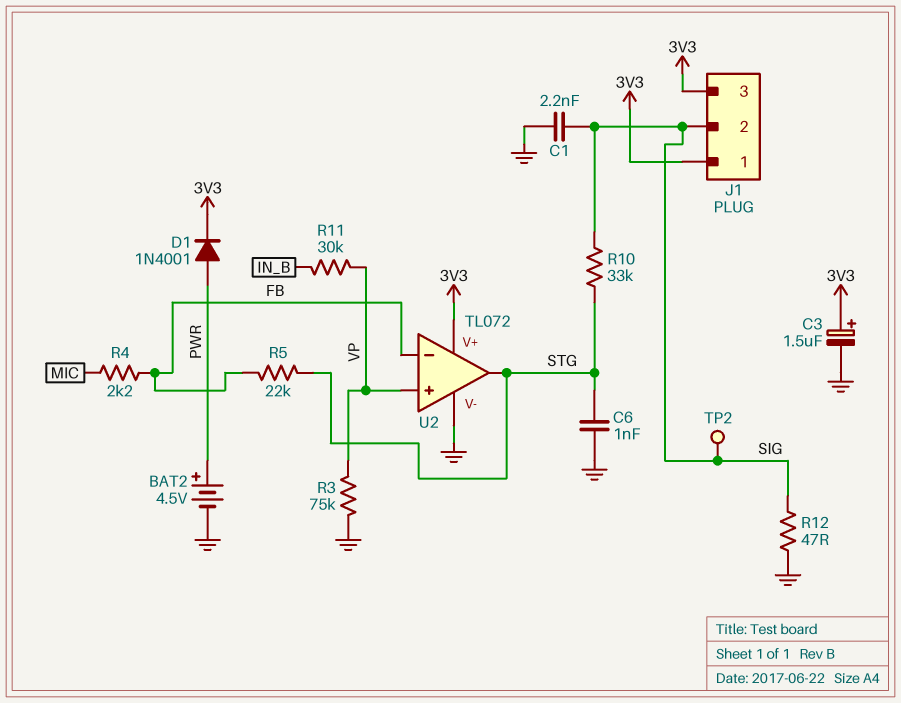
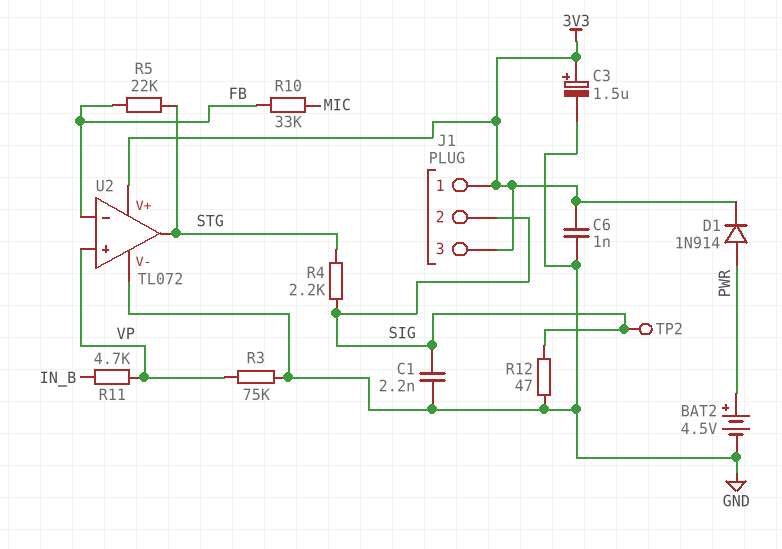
C6: 1nF (GND, STG) -> 1nF (3V3, GND)
D1: diode 1N4001 (A PWR, K 3V3) -> diode 1N914 (A PWR, K 3V3)
R4: 2.2k (FB, MIC) -> 2.2k (SIG, STG)
R10: 33k (SIG, STG) -> 33k (FB, MIC)
R11: 30k (IN_B, VP) -> 4.7k (IN_B, VP)

